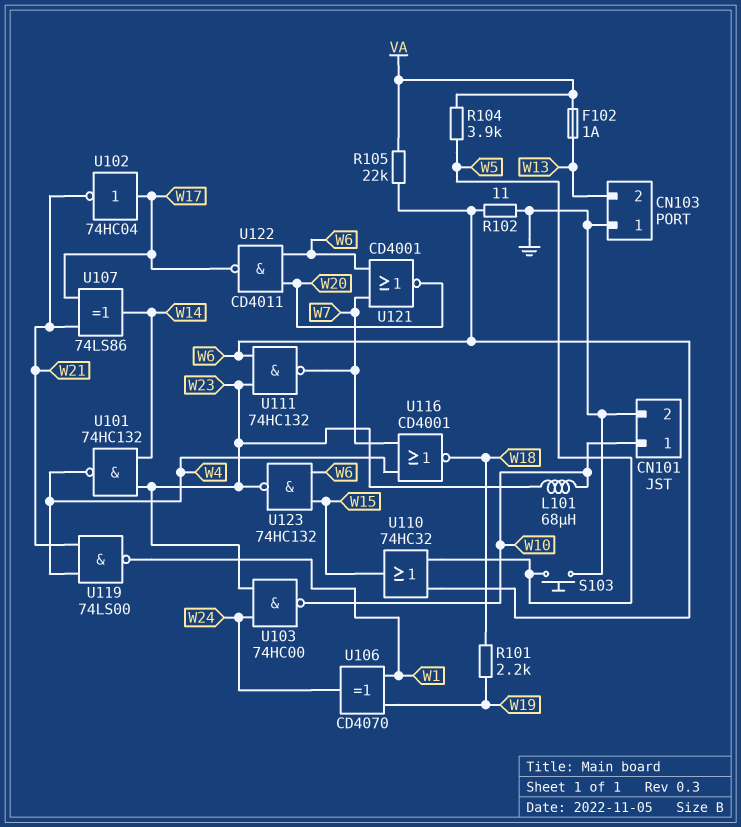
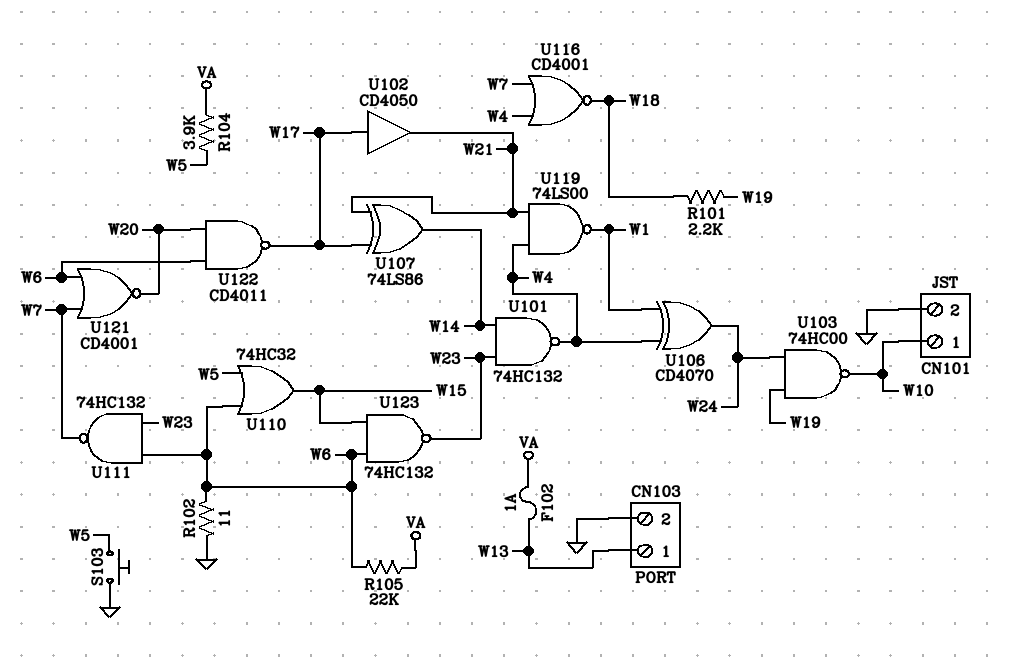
CN103 pin 1: GND -> W13
CN103 pin 2: W13 -> GND
L101: 68uH (W10, W23) -> none
U102: NOT 74HC04 (in W17, out W21) -> buffer CD4050 (in W17, out W21)
U103: NAND 74HC00 (in W23, in W24, out W10) -> NAND 74HC00 (in W19, in W24, out W10)
U106: XOR CD4070 (in W1, in W19, out W24) -> XOR CD4070 (in W1, in W4, out W24)

